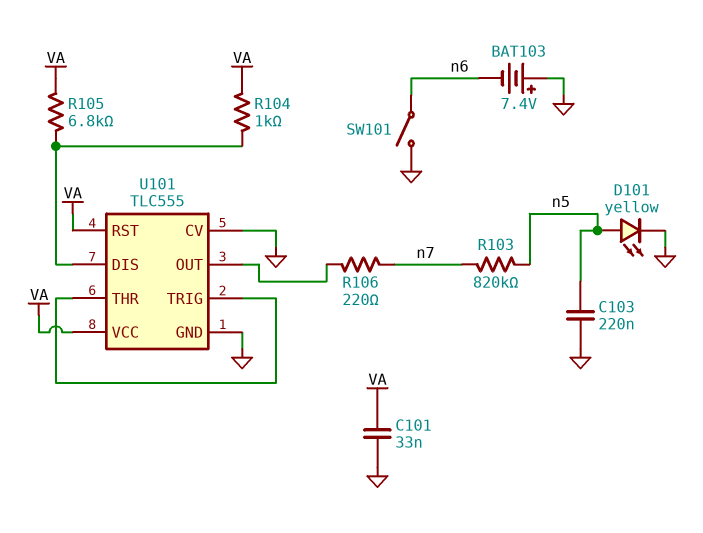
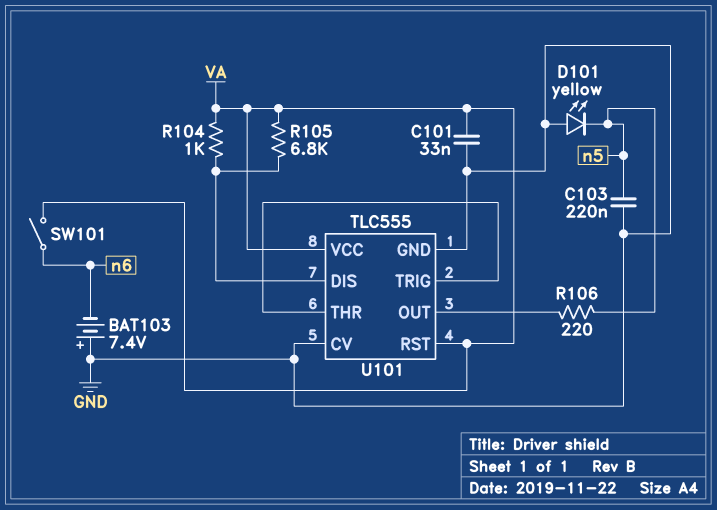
D101: LED yellow (A n5, K GND) -> LED yellow (A GND, K n5)
R103: 820k (n5, n7) -> none
R106: 220 (U101/OUT, n7) -> 220 (U101/OUT, n5)
SW101: switch (GND, n6) -> switch (VA, n6)

